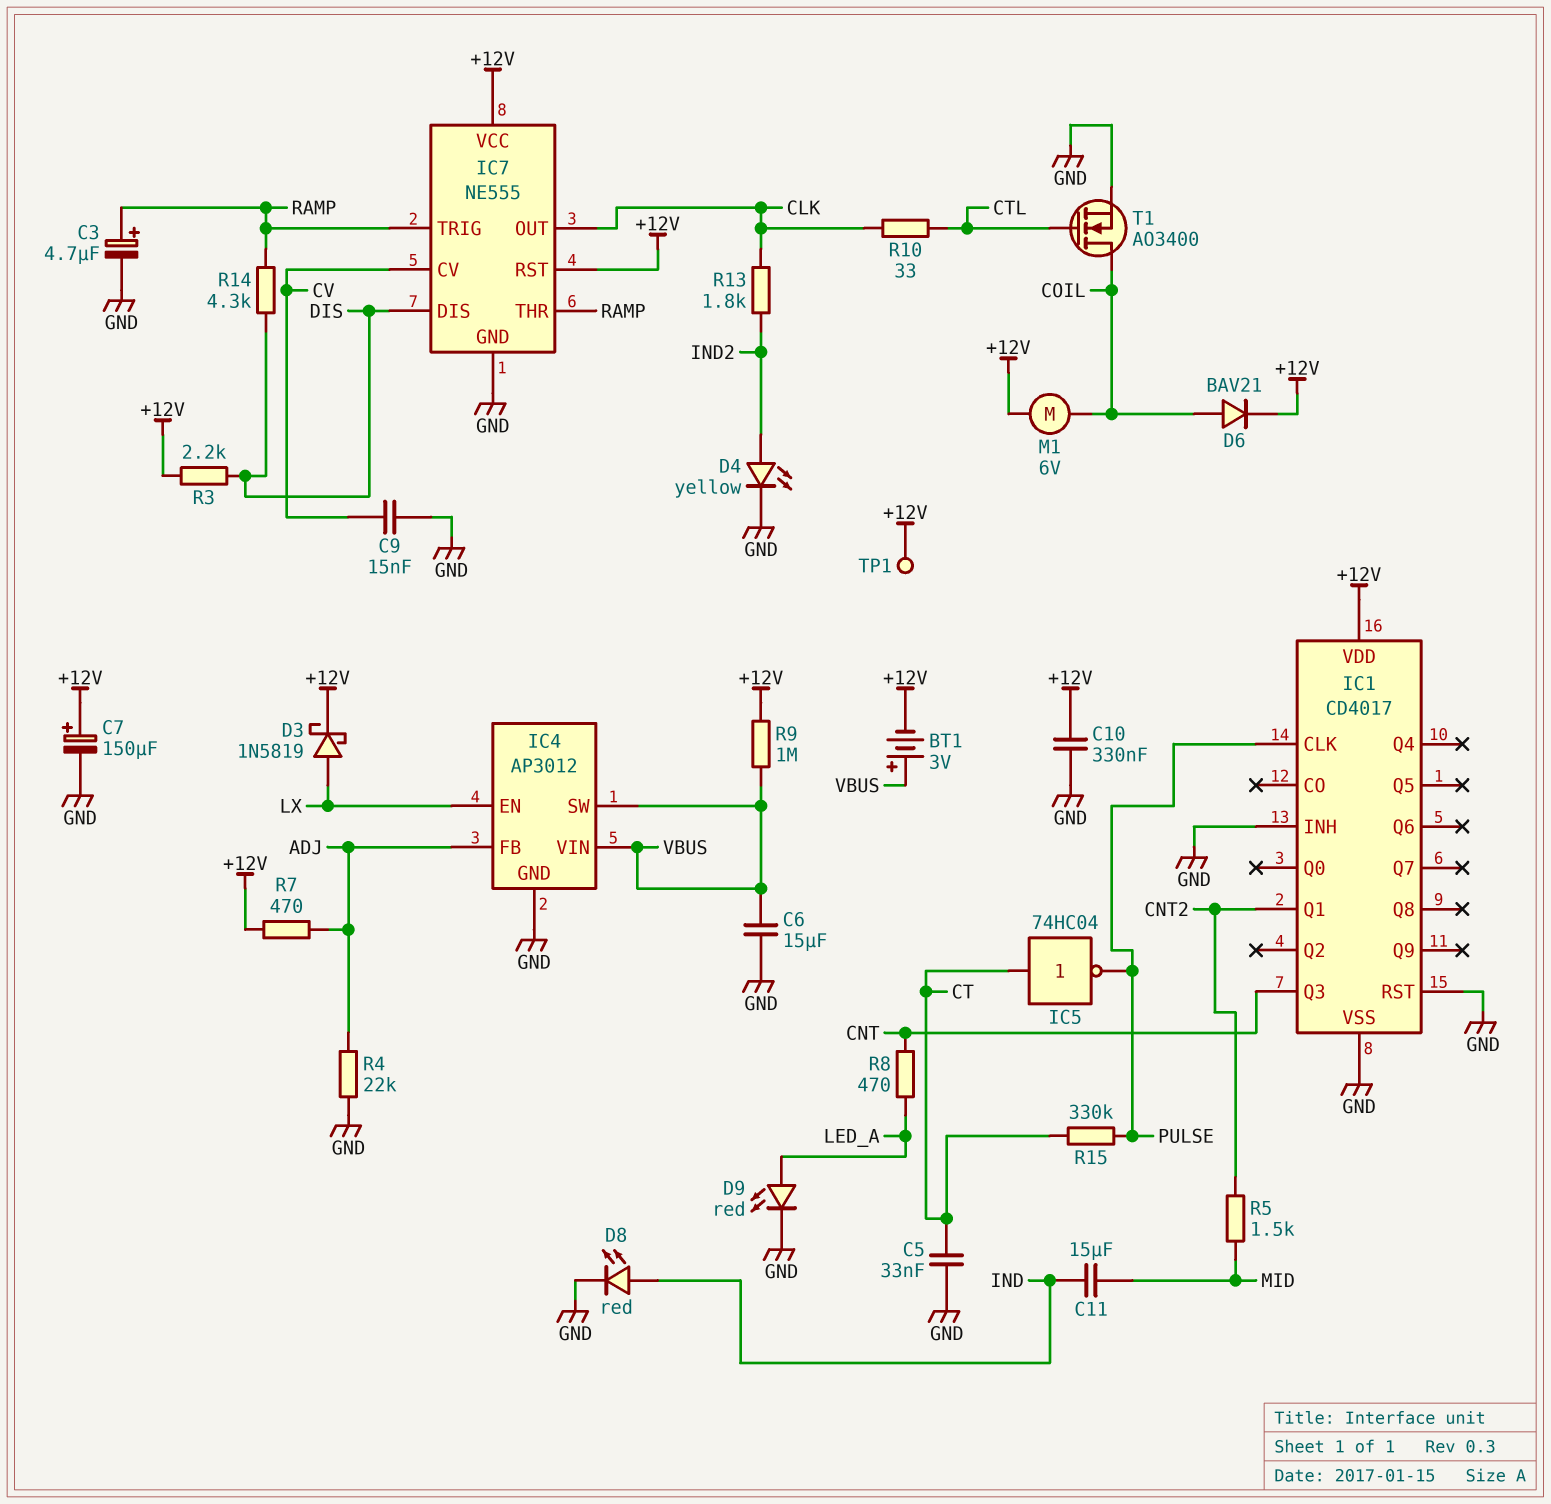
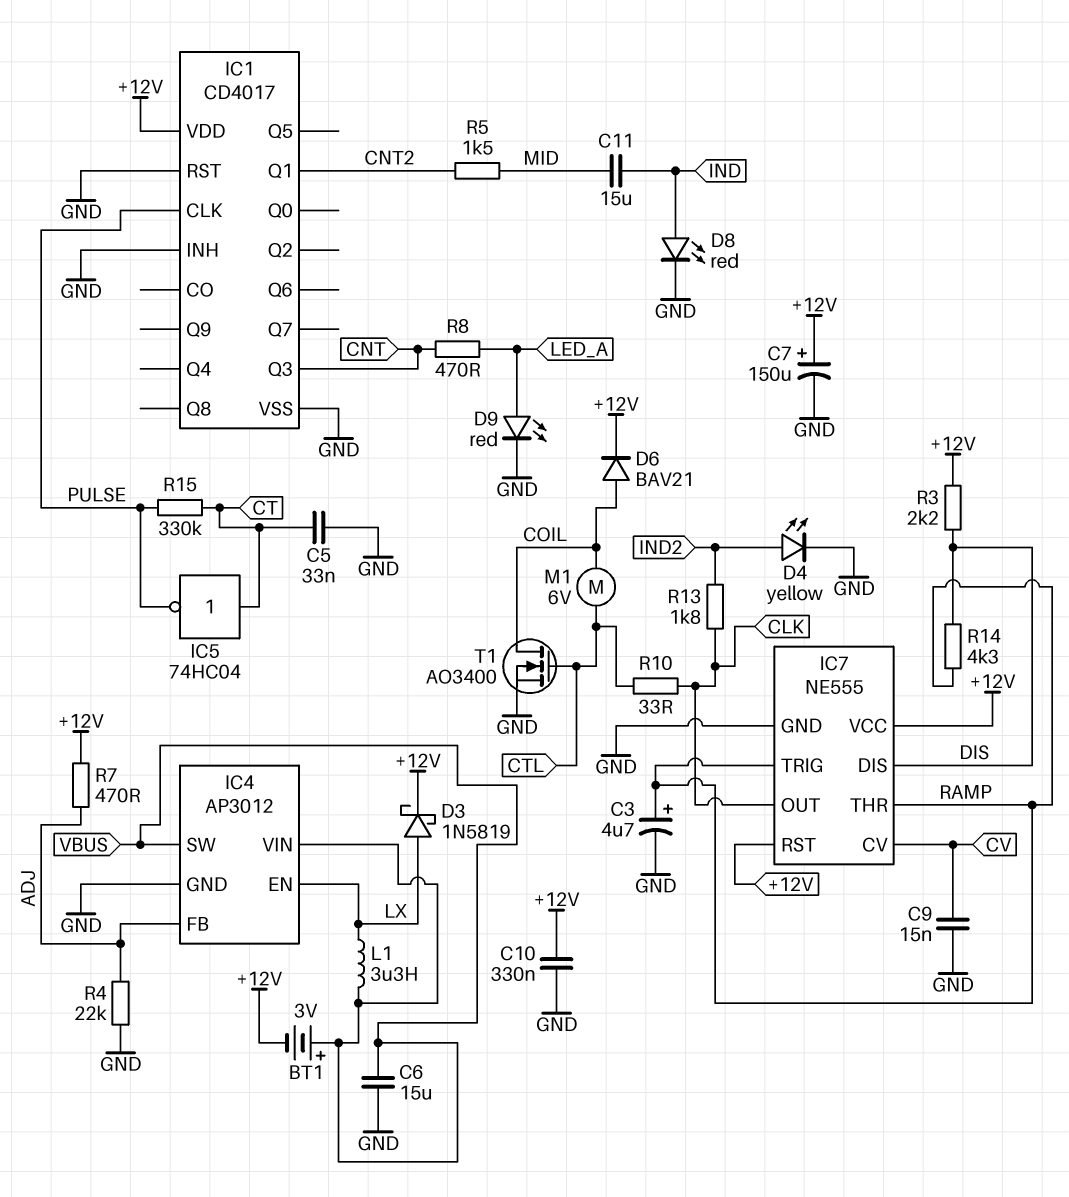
L1: none -> 3.3uH (LX, VBUS)
M1: motor 6V (+12V, COIL) -> motor 6V (COIL, CTL)
R9: 1M (+12V, VBUS) -> none
TP1: test point (+12V) -> none

